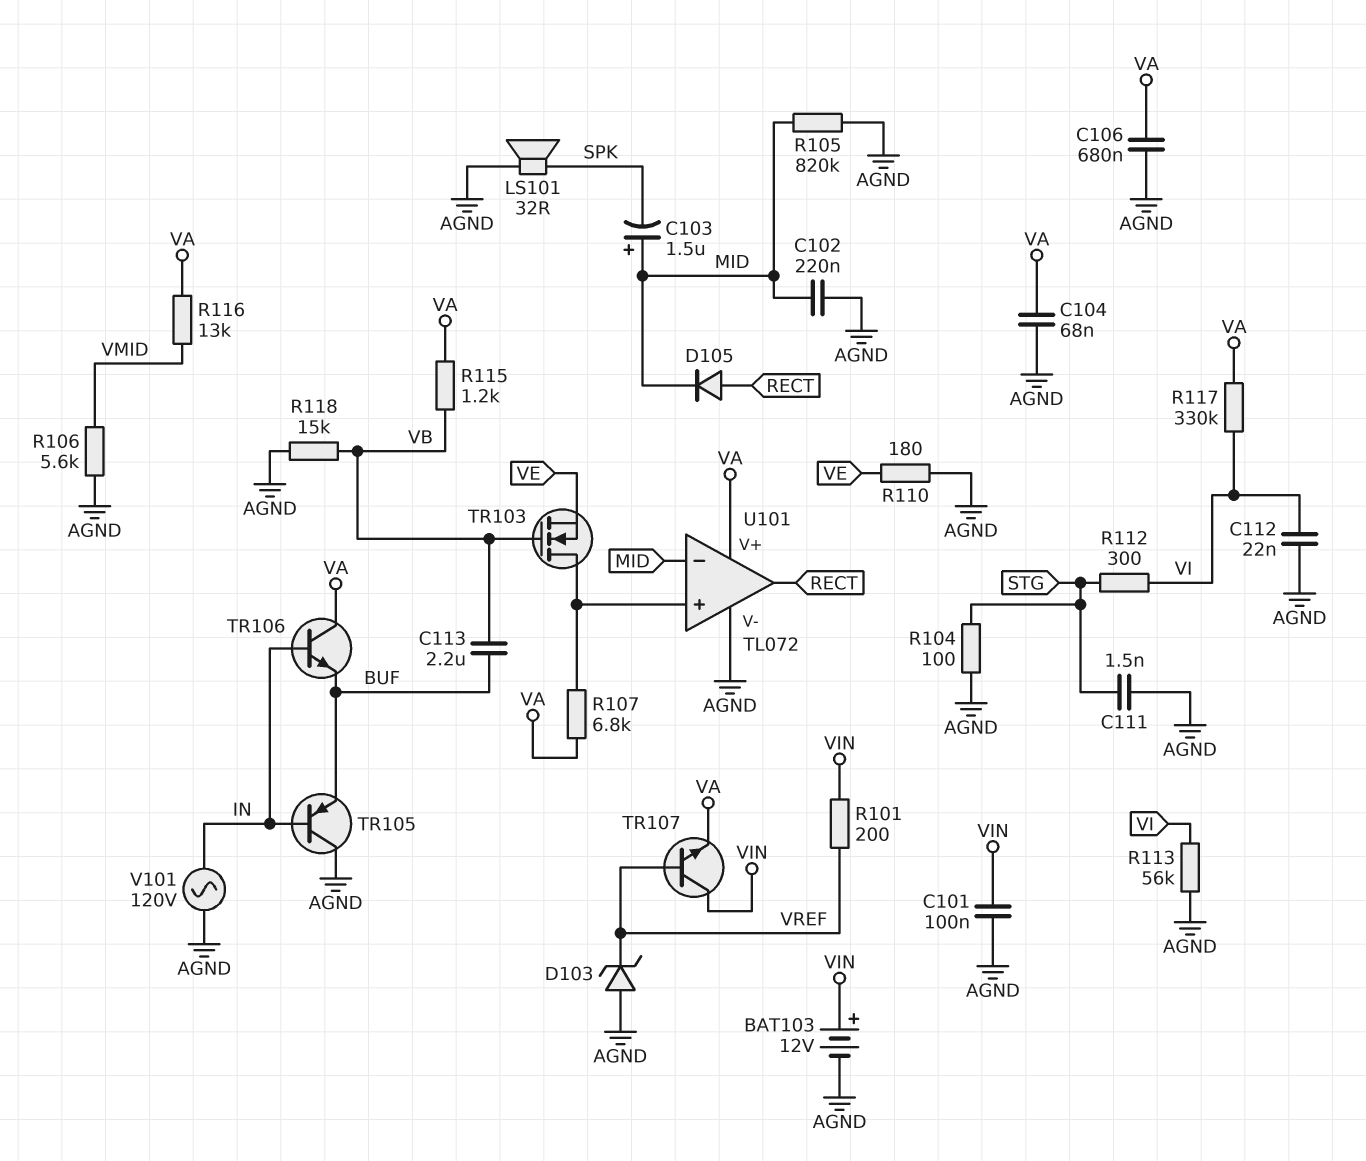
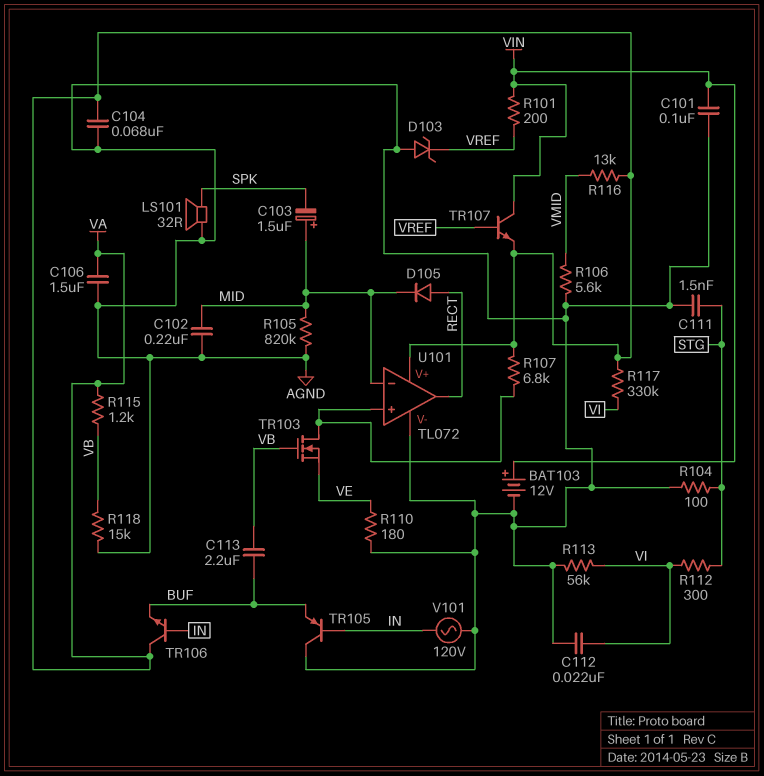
C106: 680nF (AGND, VA) -> 1.5uF (AGND, VA)

